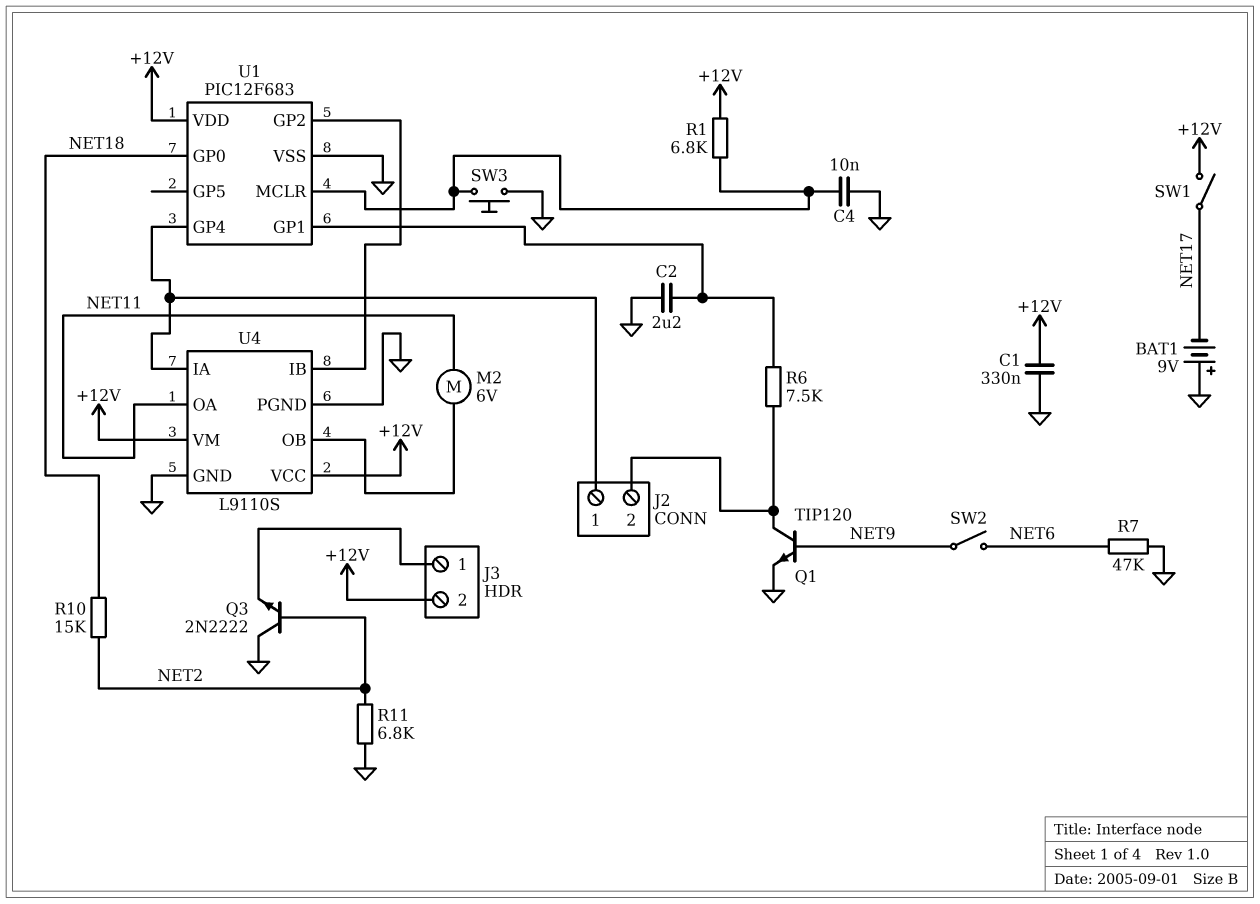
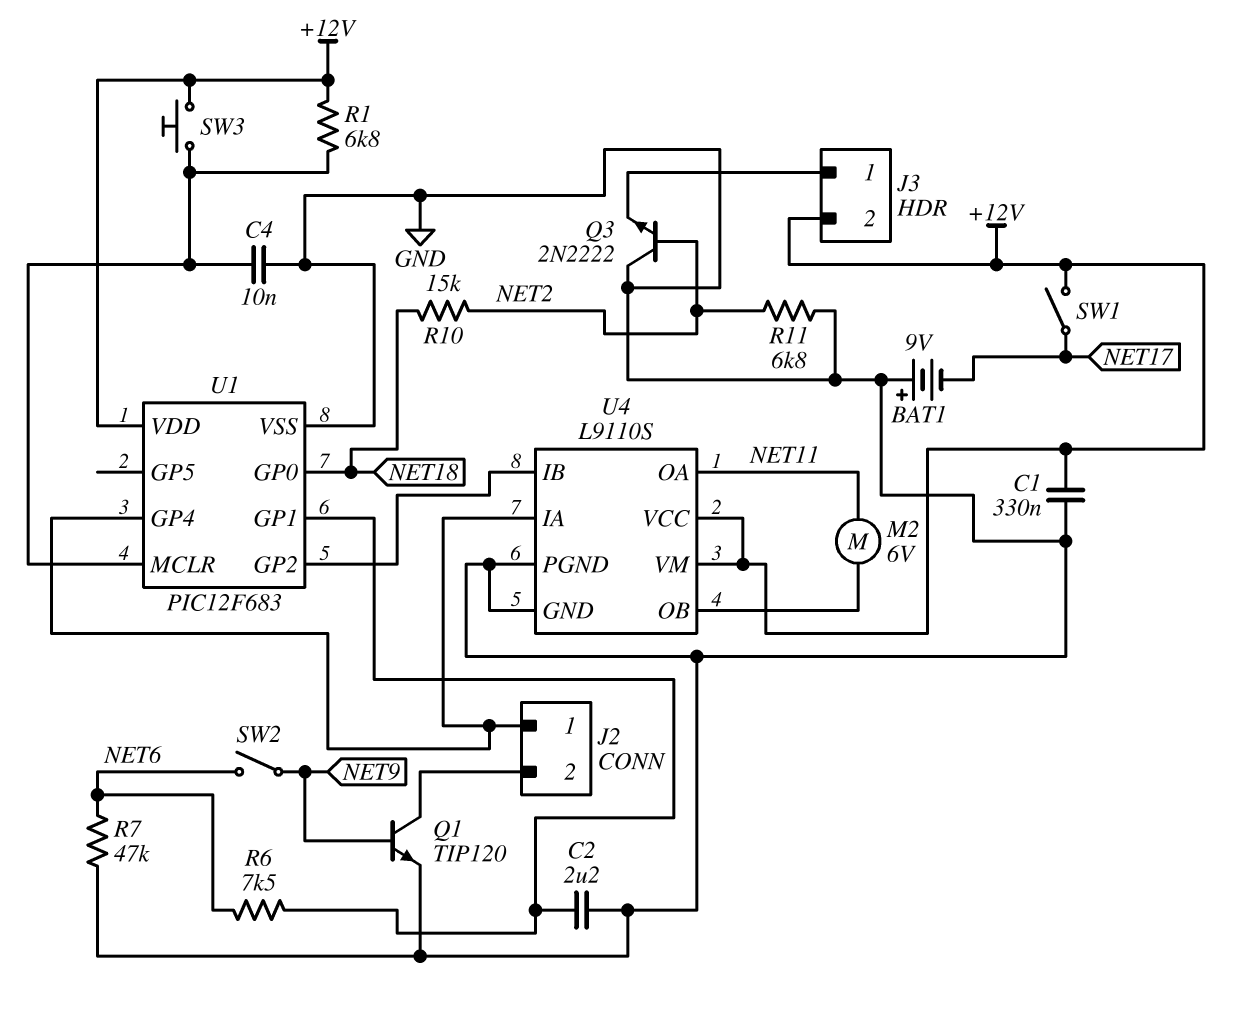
R6: 7.5k (J2/2, U1/GP1) -> 7.5k (NET6, U1/GP1)
SW3: button (GND, U1/MCLR) -> button (+12V, U1/MCLR)

